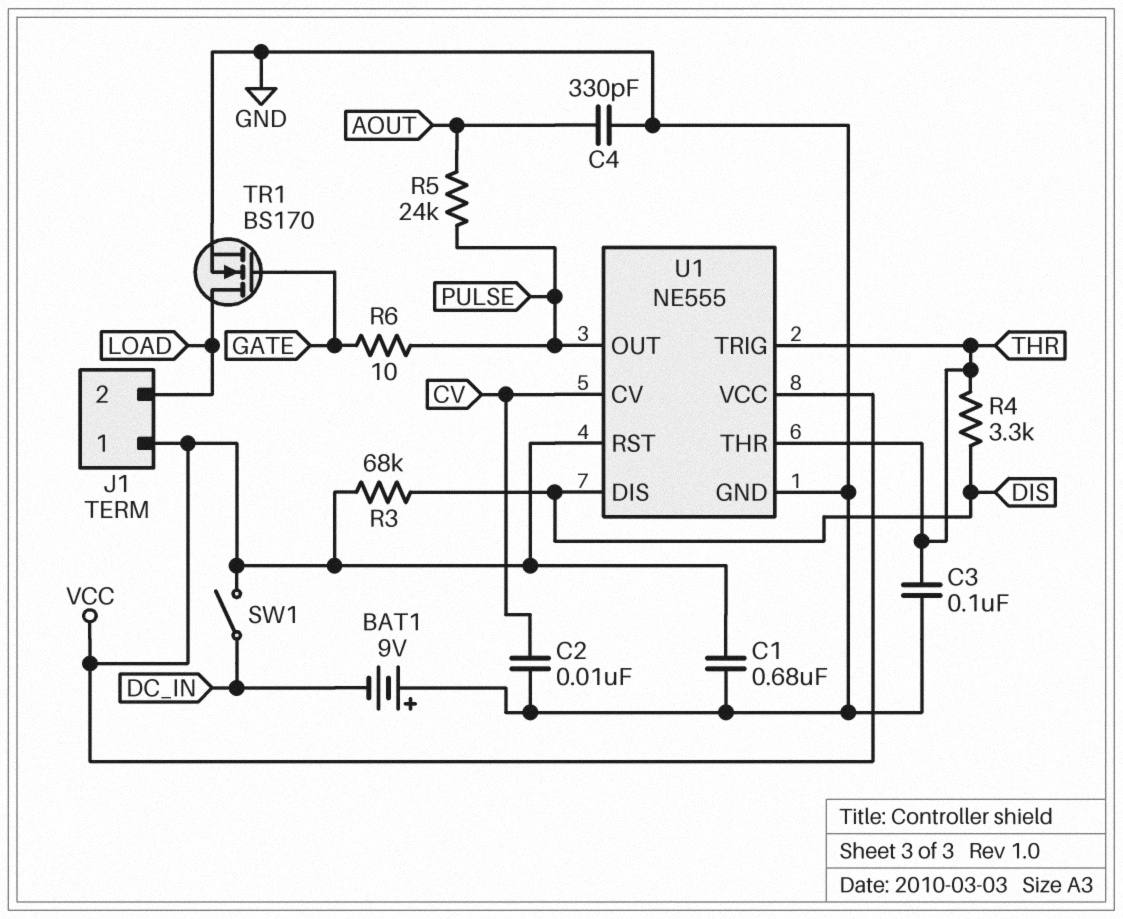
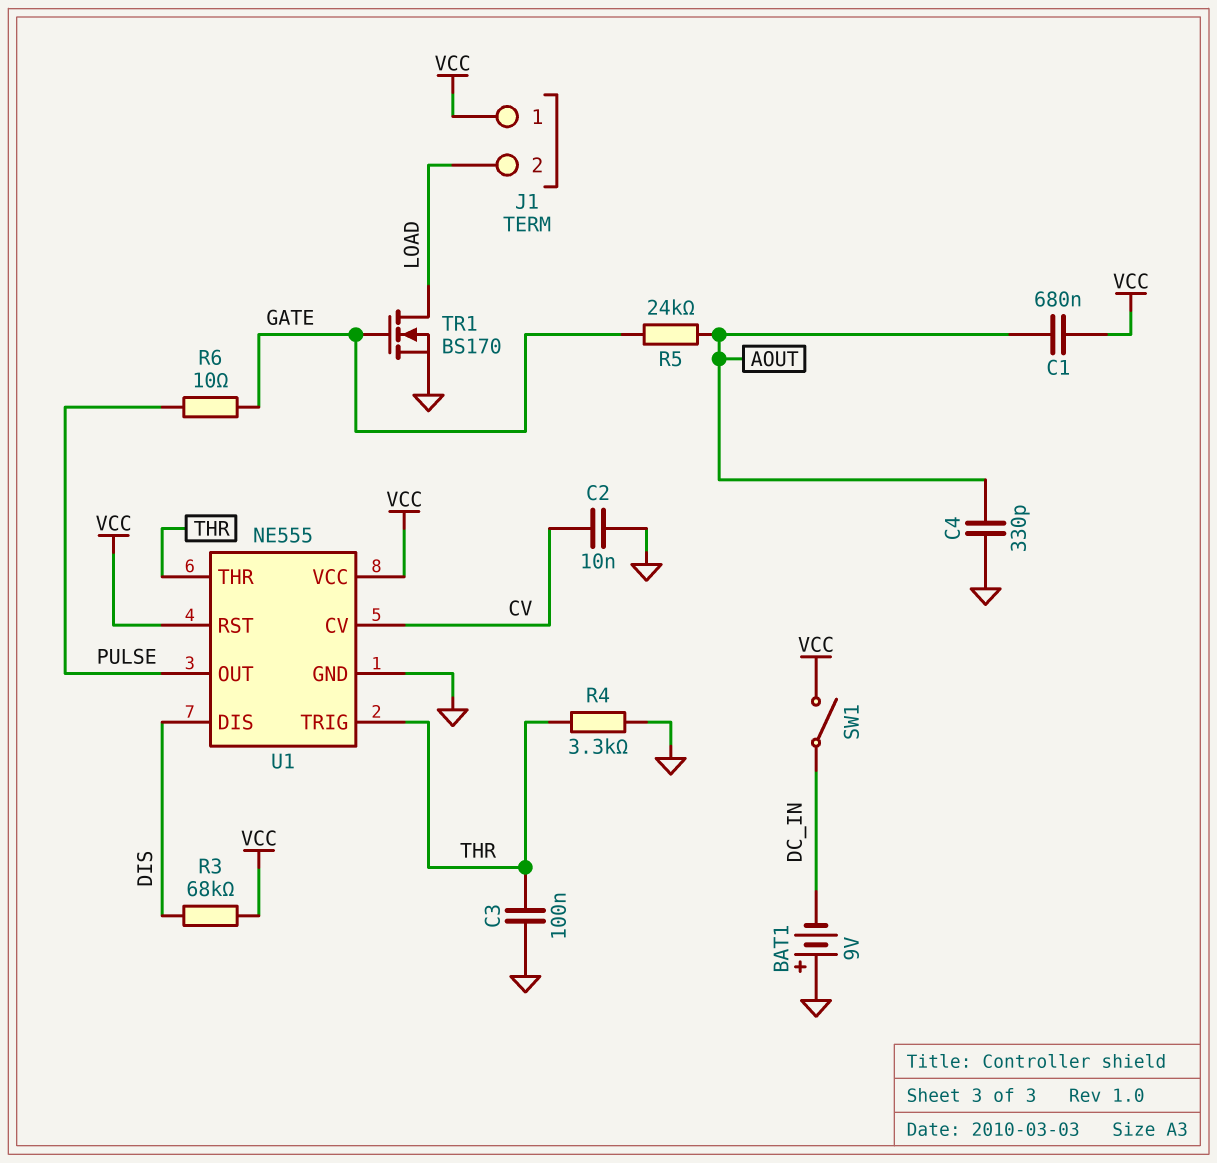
C1: 680nF (GND, VCC) -> 680nF (AOUT, VCC)
R4: 3.3k (DIS, THR) -> 3.3k (GND, THR)
R5: 24k (AOUT, PULSE) -> 24k (AOUT, GATE)

